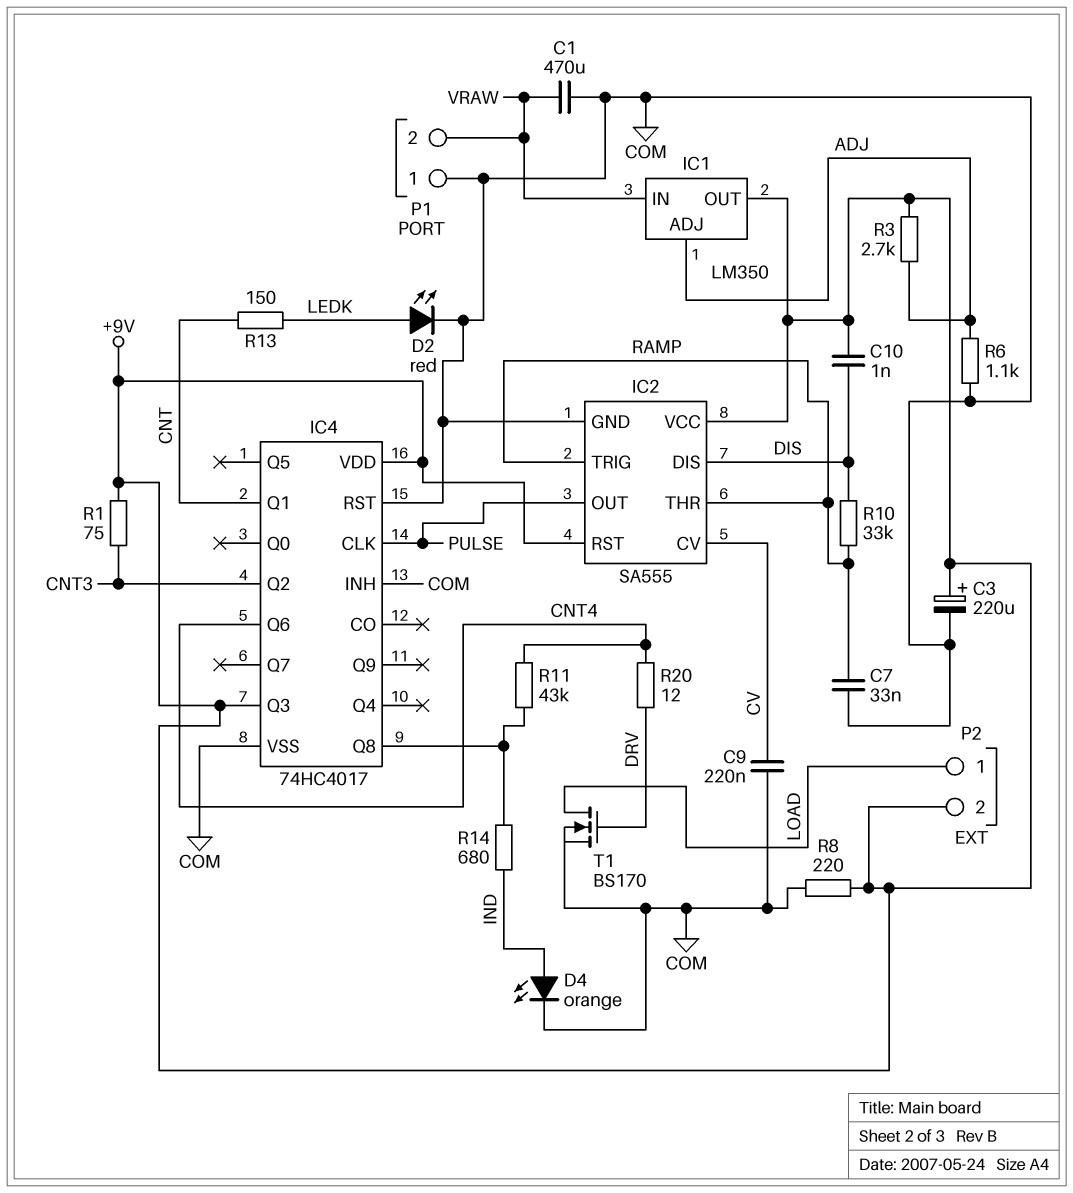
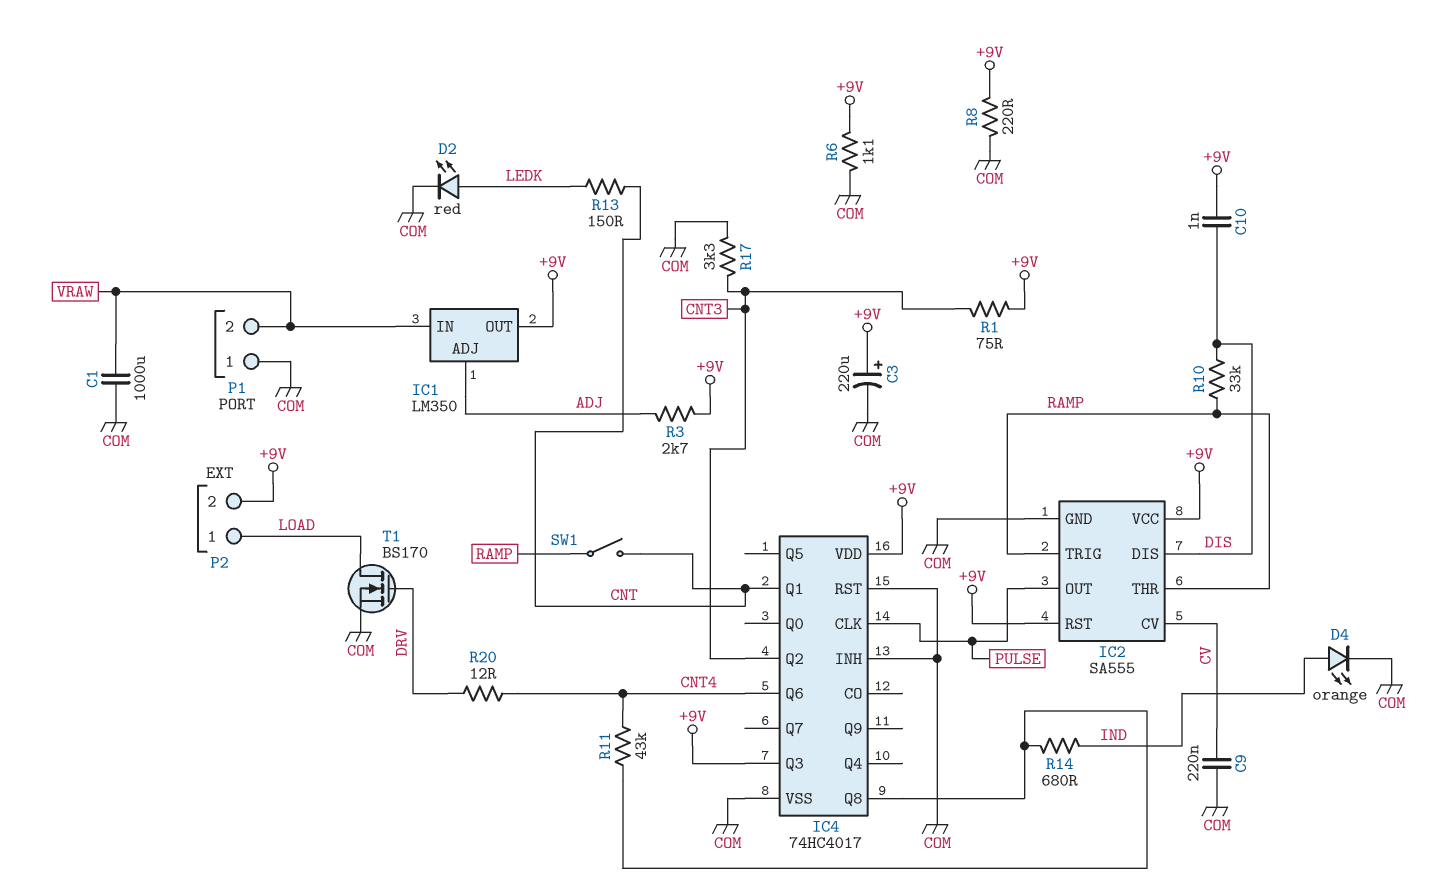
C1: 470uF (COM, VRAW) -> 1000uF (COM, VRAW)
C7: 33nF (COM, RAMP) -> none
R6: 1.1k (ADJ, COM) -> 1.1k (+9V, COM)
R17: none -> 3.3k (CNT3, COM)
SW1: none -> switch (CNT, RAMP)

